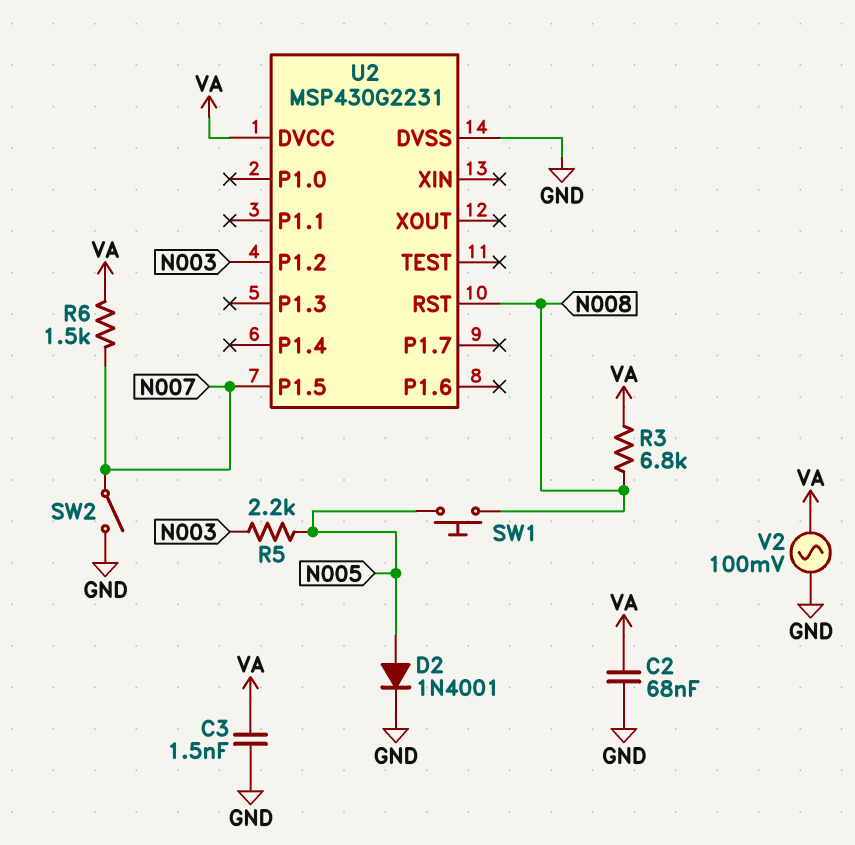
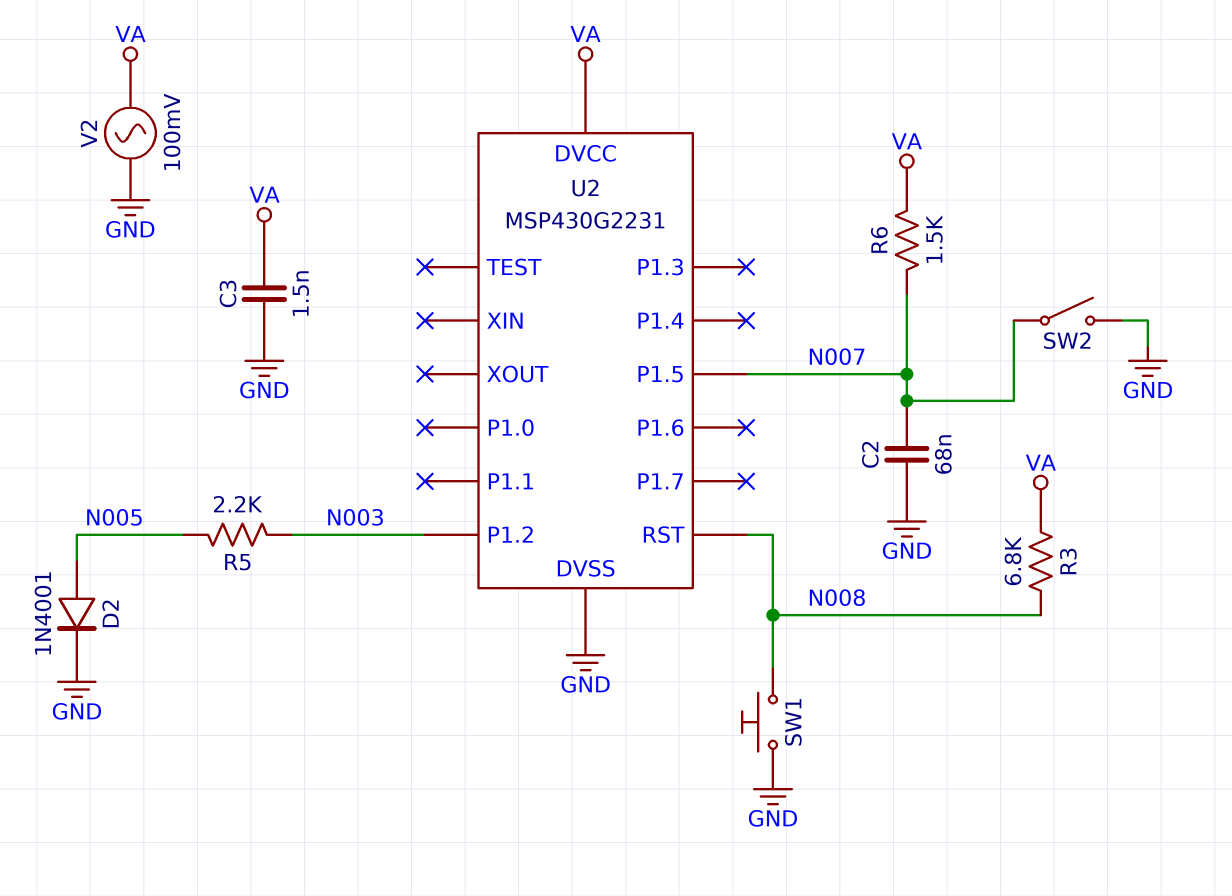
C2: 68nF (GND, VA) -> 68nF (GND, N007)
SW1: button (N005, N008) -> button (GND, N008)

